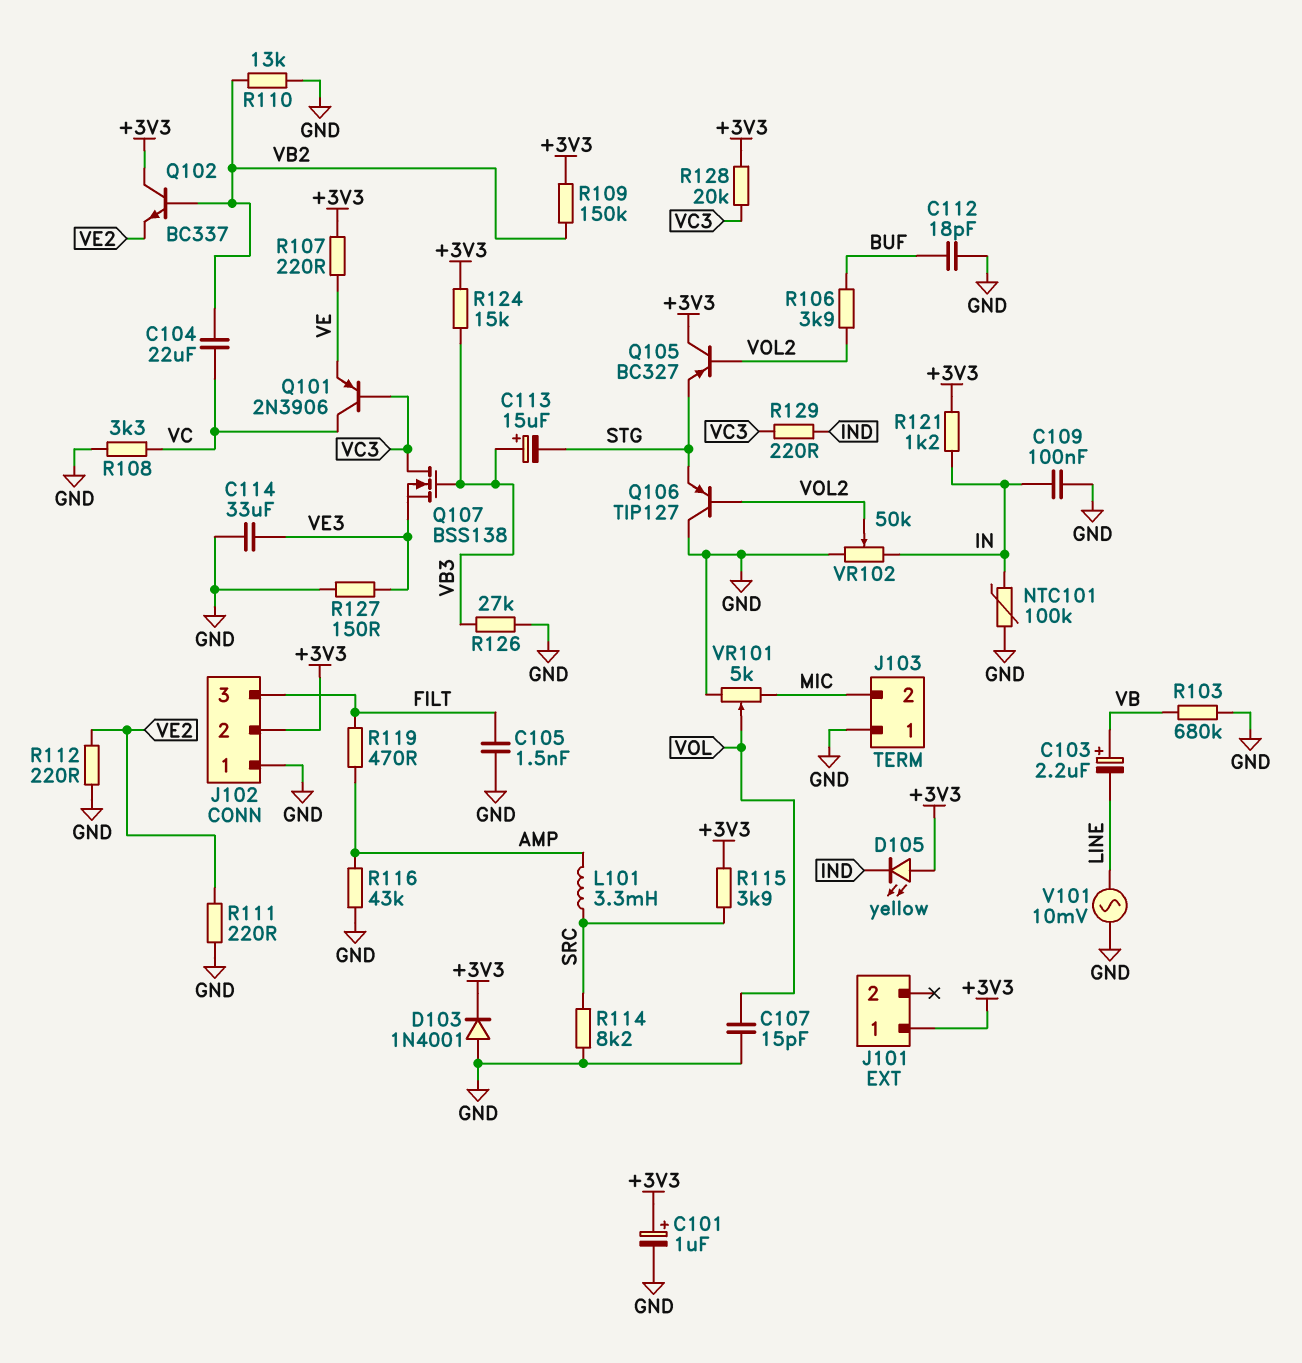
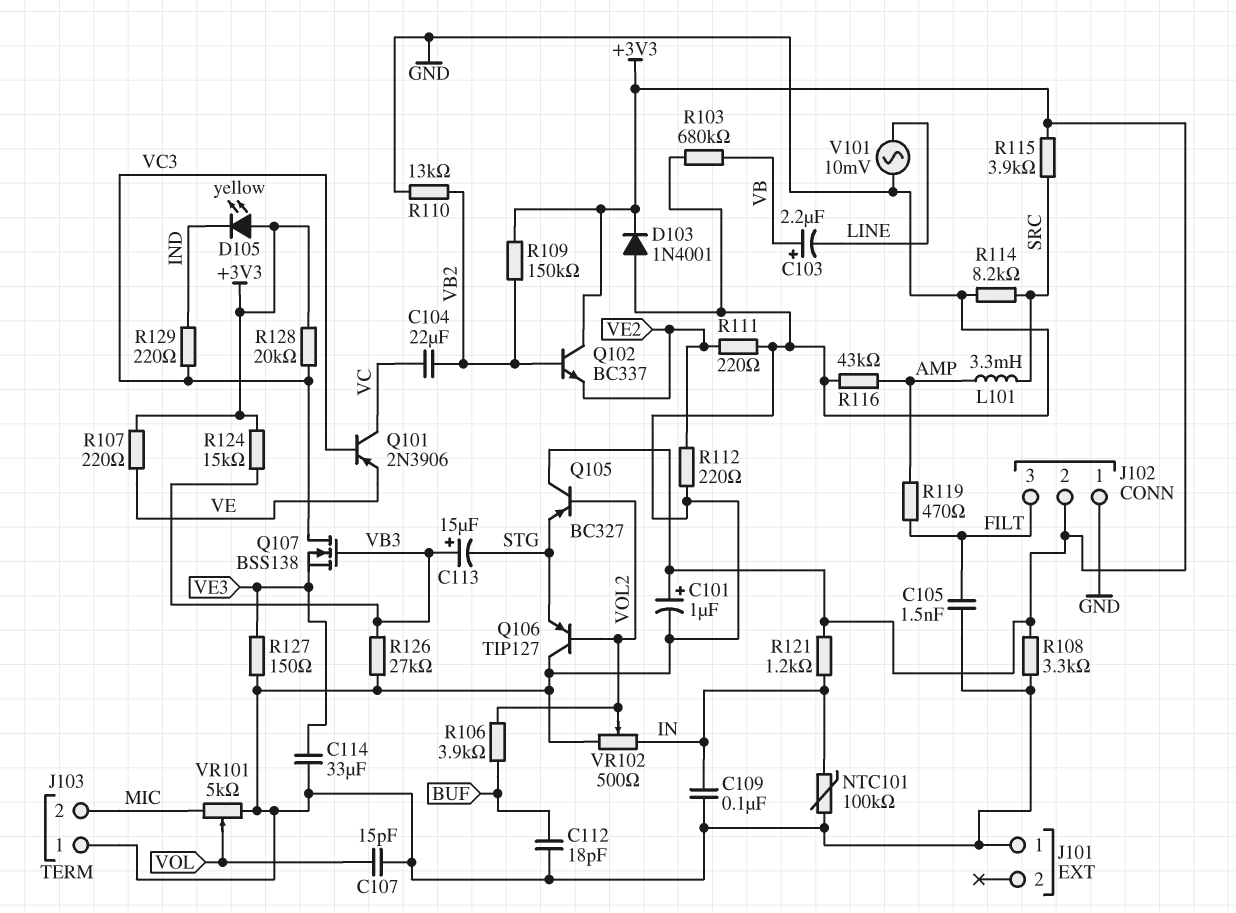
J101 pin 1: +3V3 -> GND
R108: 3.3k (GND, VC) -> 3.3k (+3V3, GND)
VR102: 50k (GND, IN, wiper VOL2) -> 500 (GND, IN, wiper VOL2)

